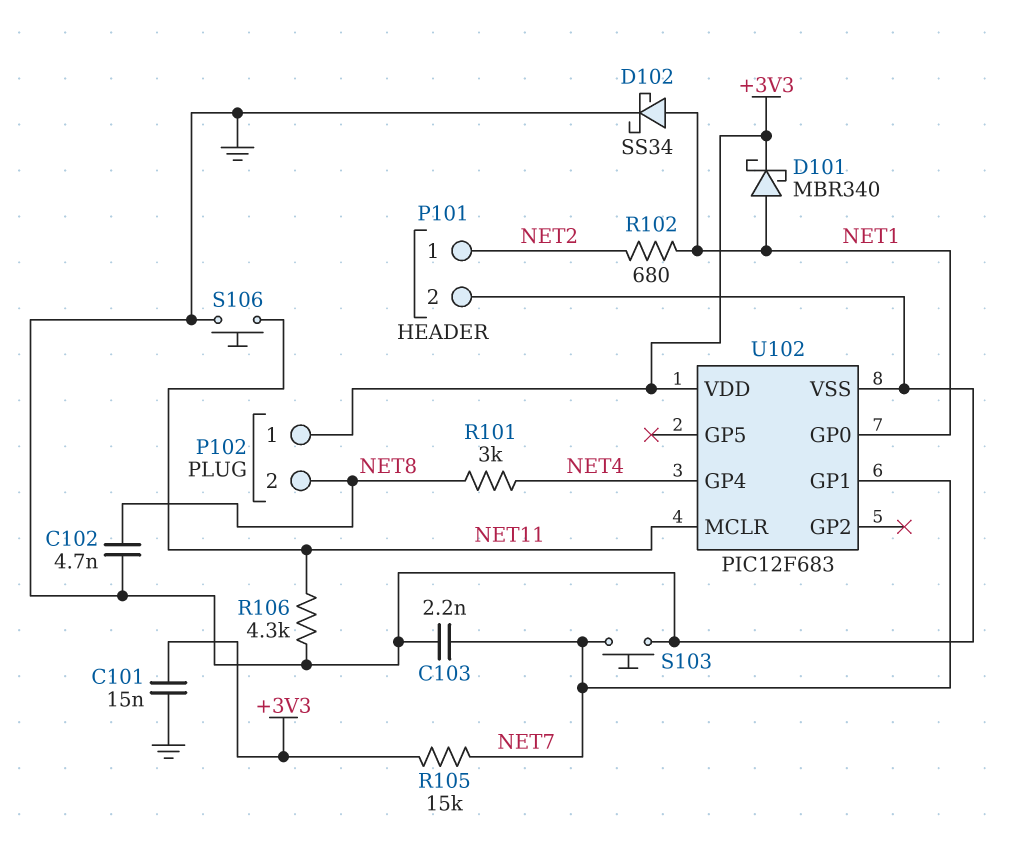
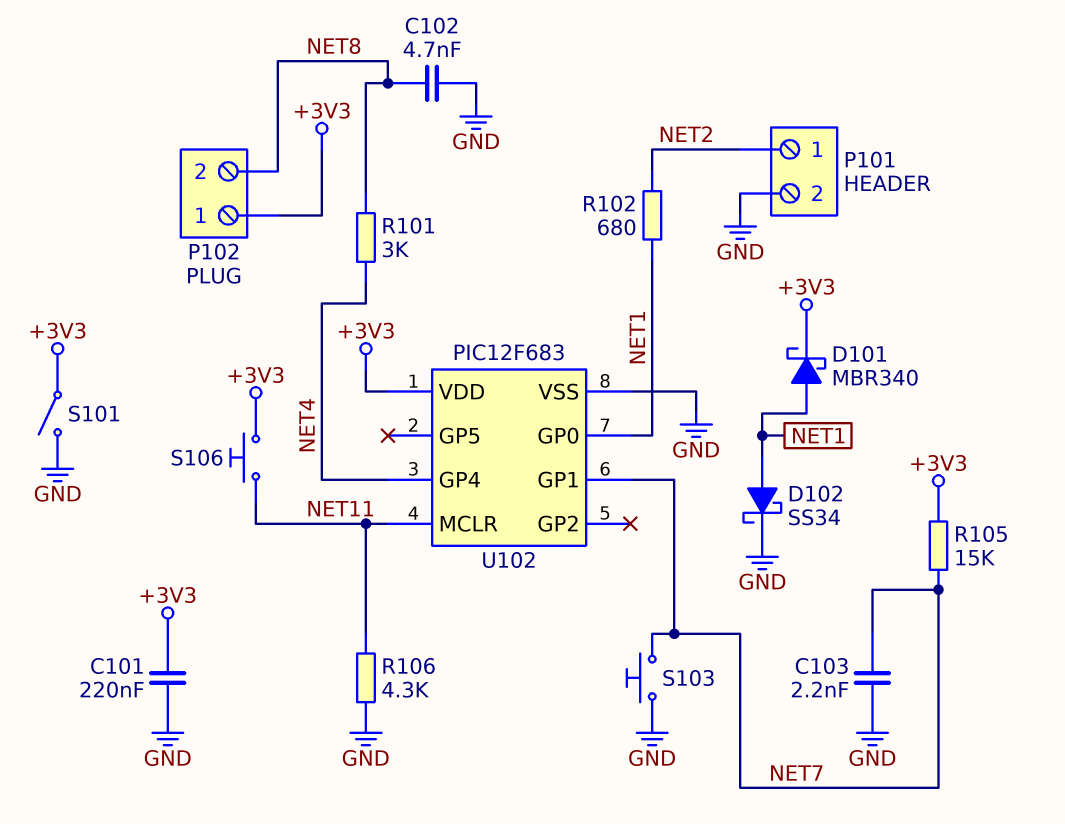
C101: 15nF (+3V3, GND) -> 220nF (+3V3, GND)
S101: none -> switch (+3V3, GND)
S106: button (GND, NET11) -> button (+3V3, NET11)

